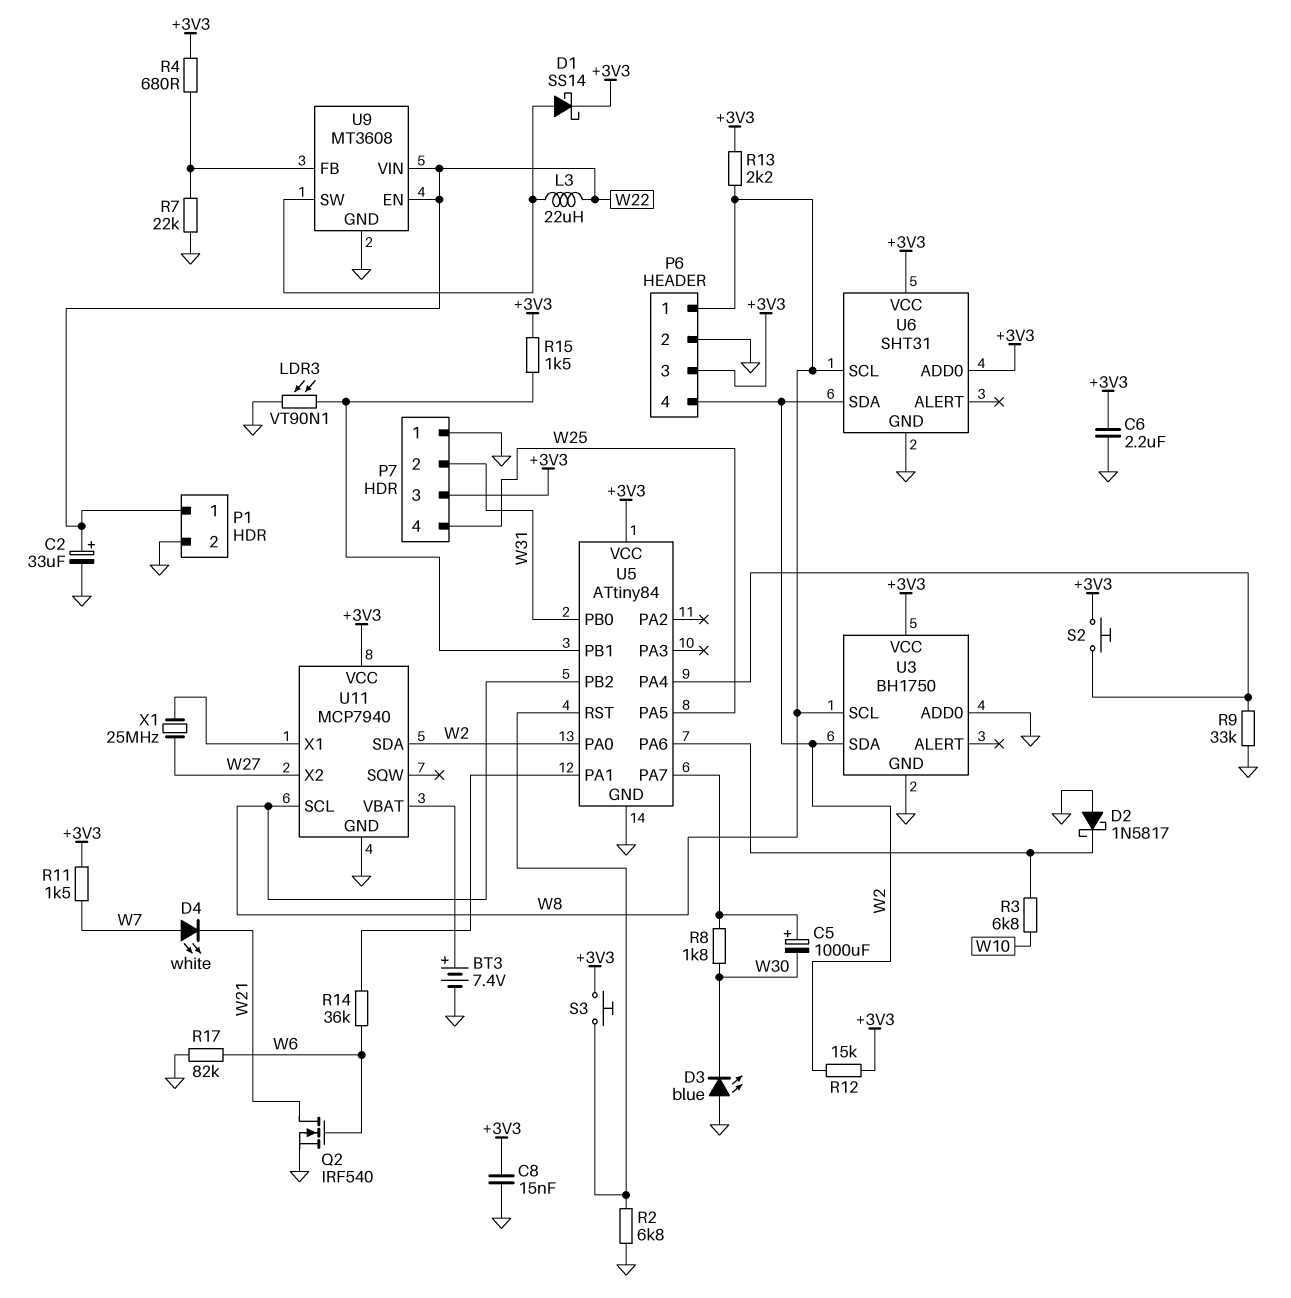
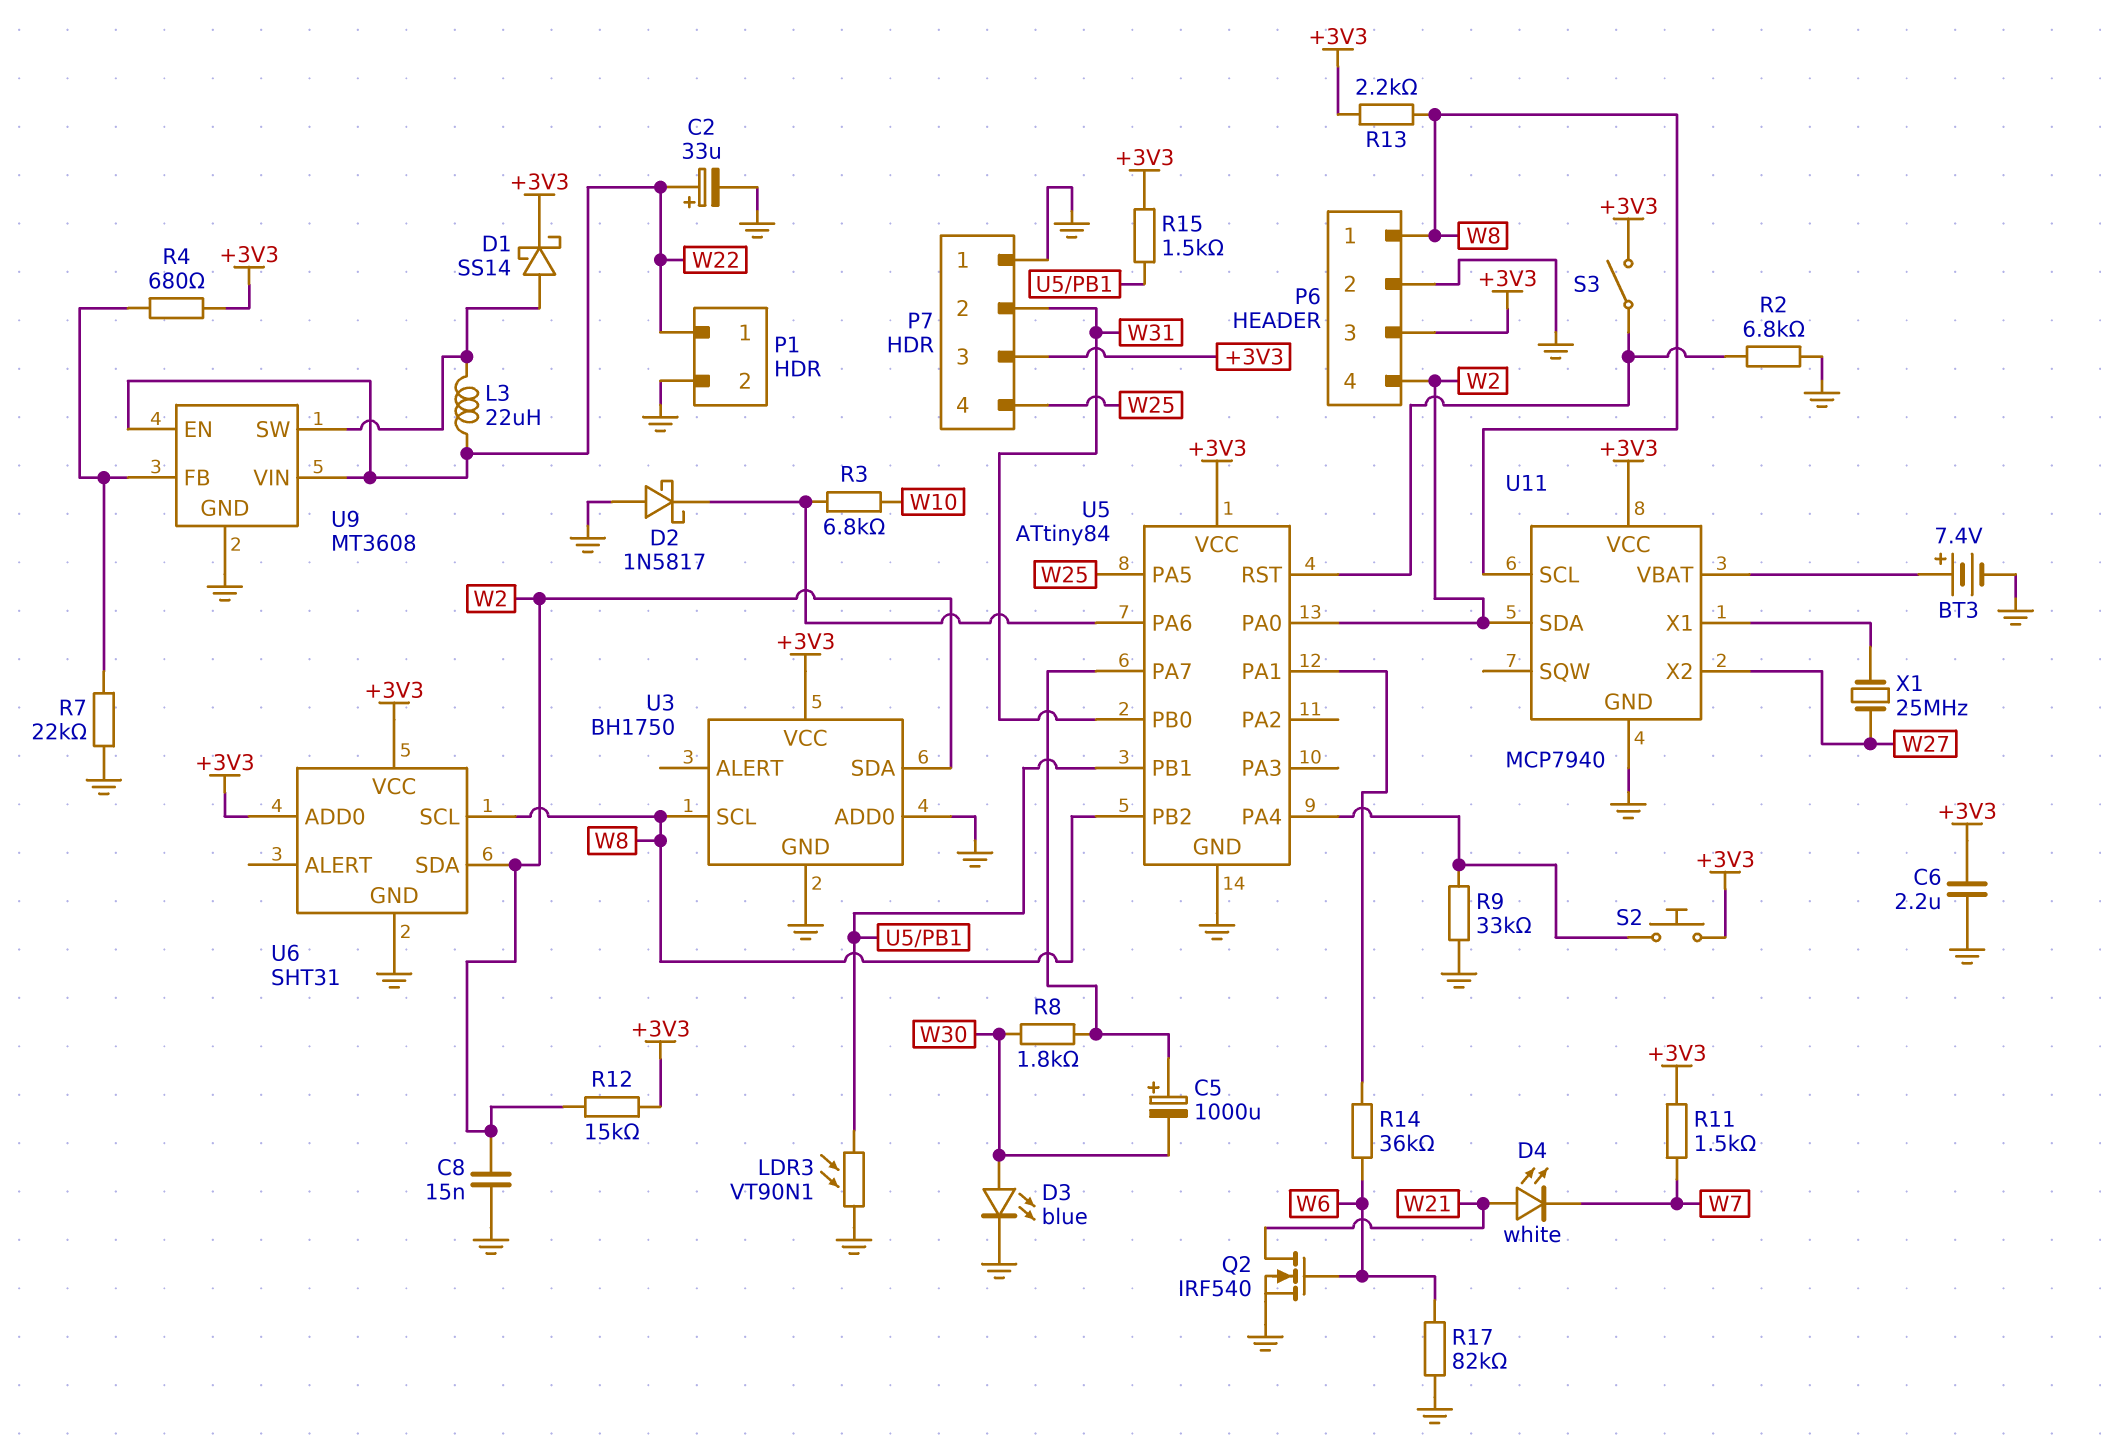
C8: 15nF (+3V3, GND) -> 15nF (GND, W2)
D3: LED blue (A GND, K W30) -> LED blue (A W30, K GND)
D4: LED white (A W7, K W21) -> LED white (A W21, K W7)
S3: button (+3V3, U5/RST) -> switch (+3V3, U5/RST)

